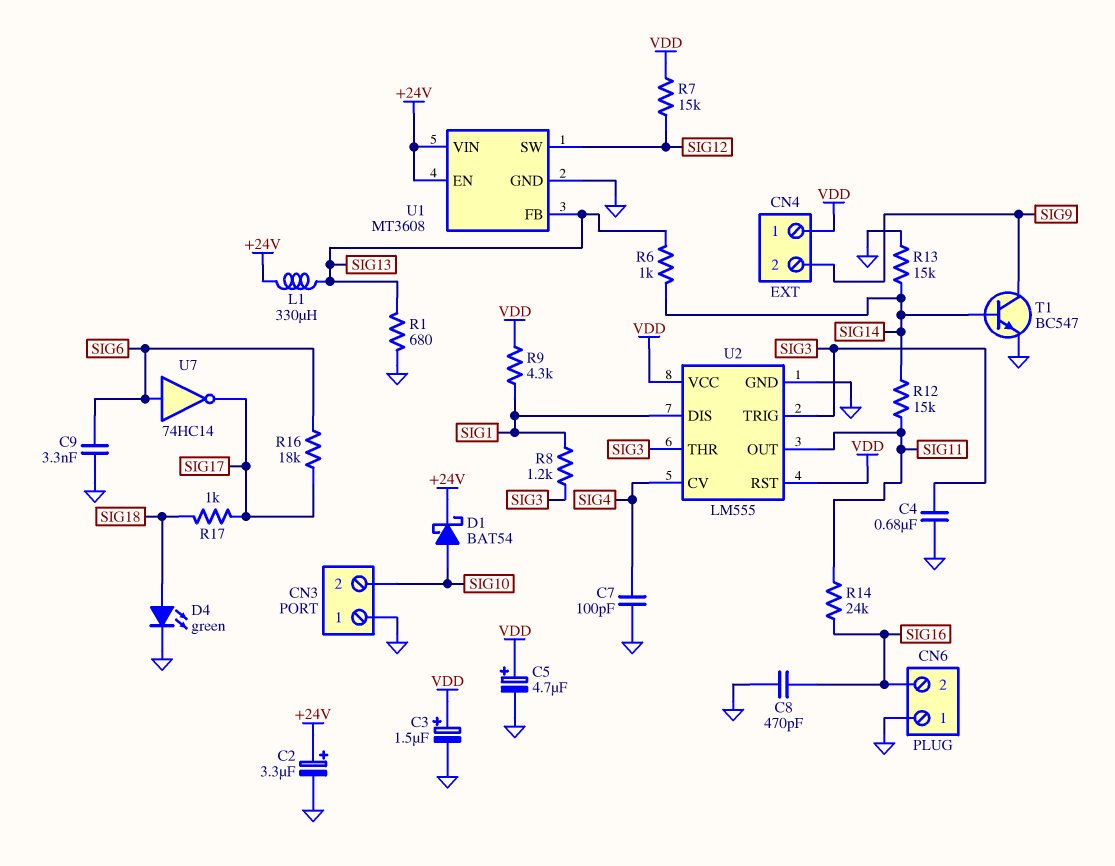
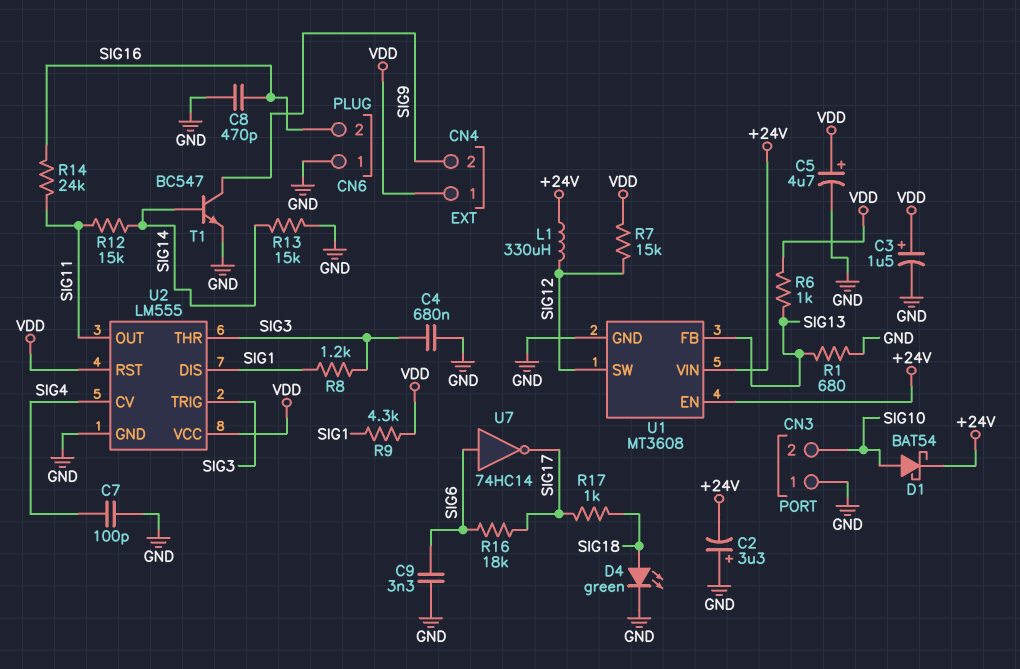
C2: 3.3uF (plus +24V, minus GND) -> 3.3uF (plus GND, minus +24V)
L1: 330uH (+24V, SIG13) -> 330uH (+24V, SIG12)
R6: 1k (SIG13, SIG14) -> 1k (SIG13, VDD)

